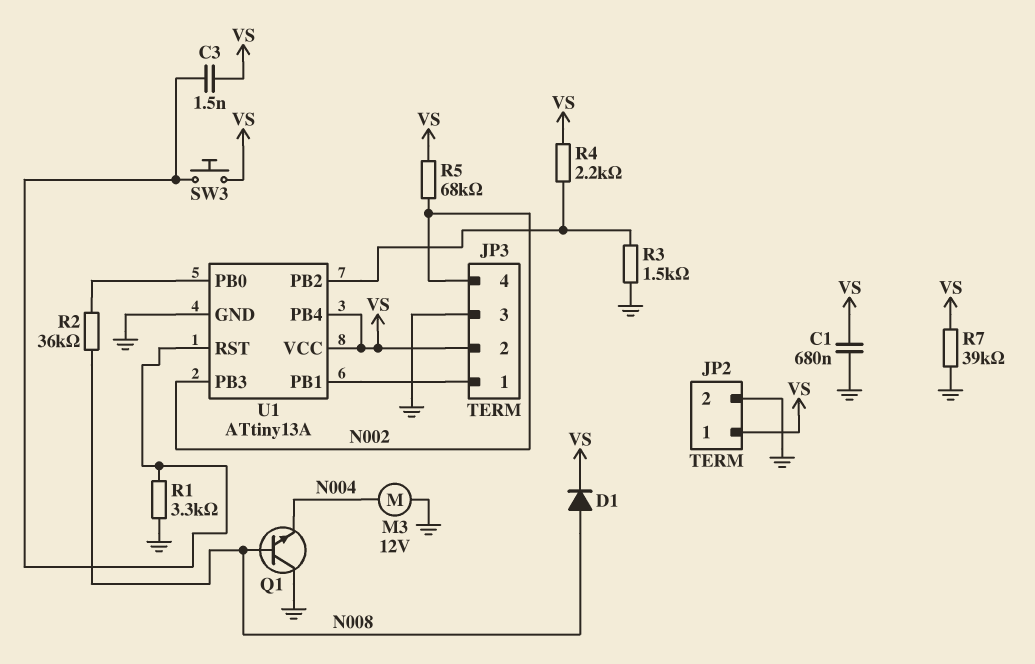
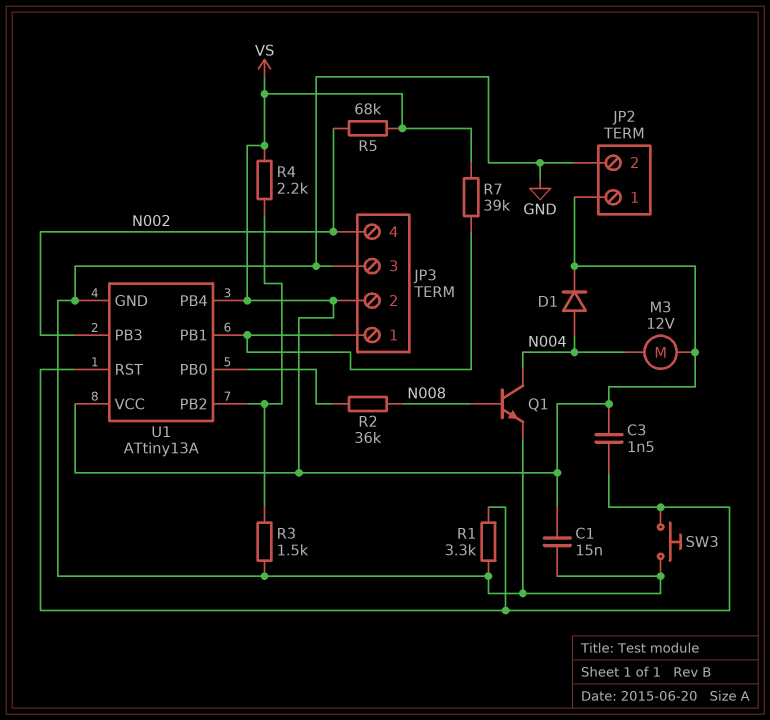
C1: 680nF (GND, VS) -> 15nF (GND, VS)
D1: diode (A N008, K VS) -> diode (A N004, K VS)
M3: motor 12V (GND, N004) -> motor 12V (N004, VS)
Q1: NPN (B N008, C GND, E N004) -> NPN (B N008, C N004, E GND)
R7: 39k (GND, VS) -> 39k (JP3/1, VS)
SW3: button (U1/RST, VS) -> button (GND, U1/RST)

